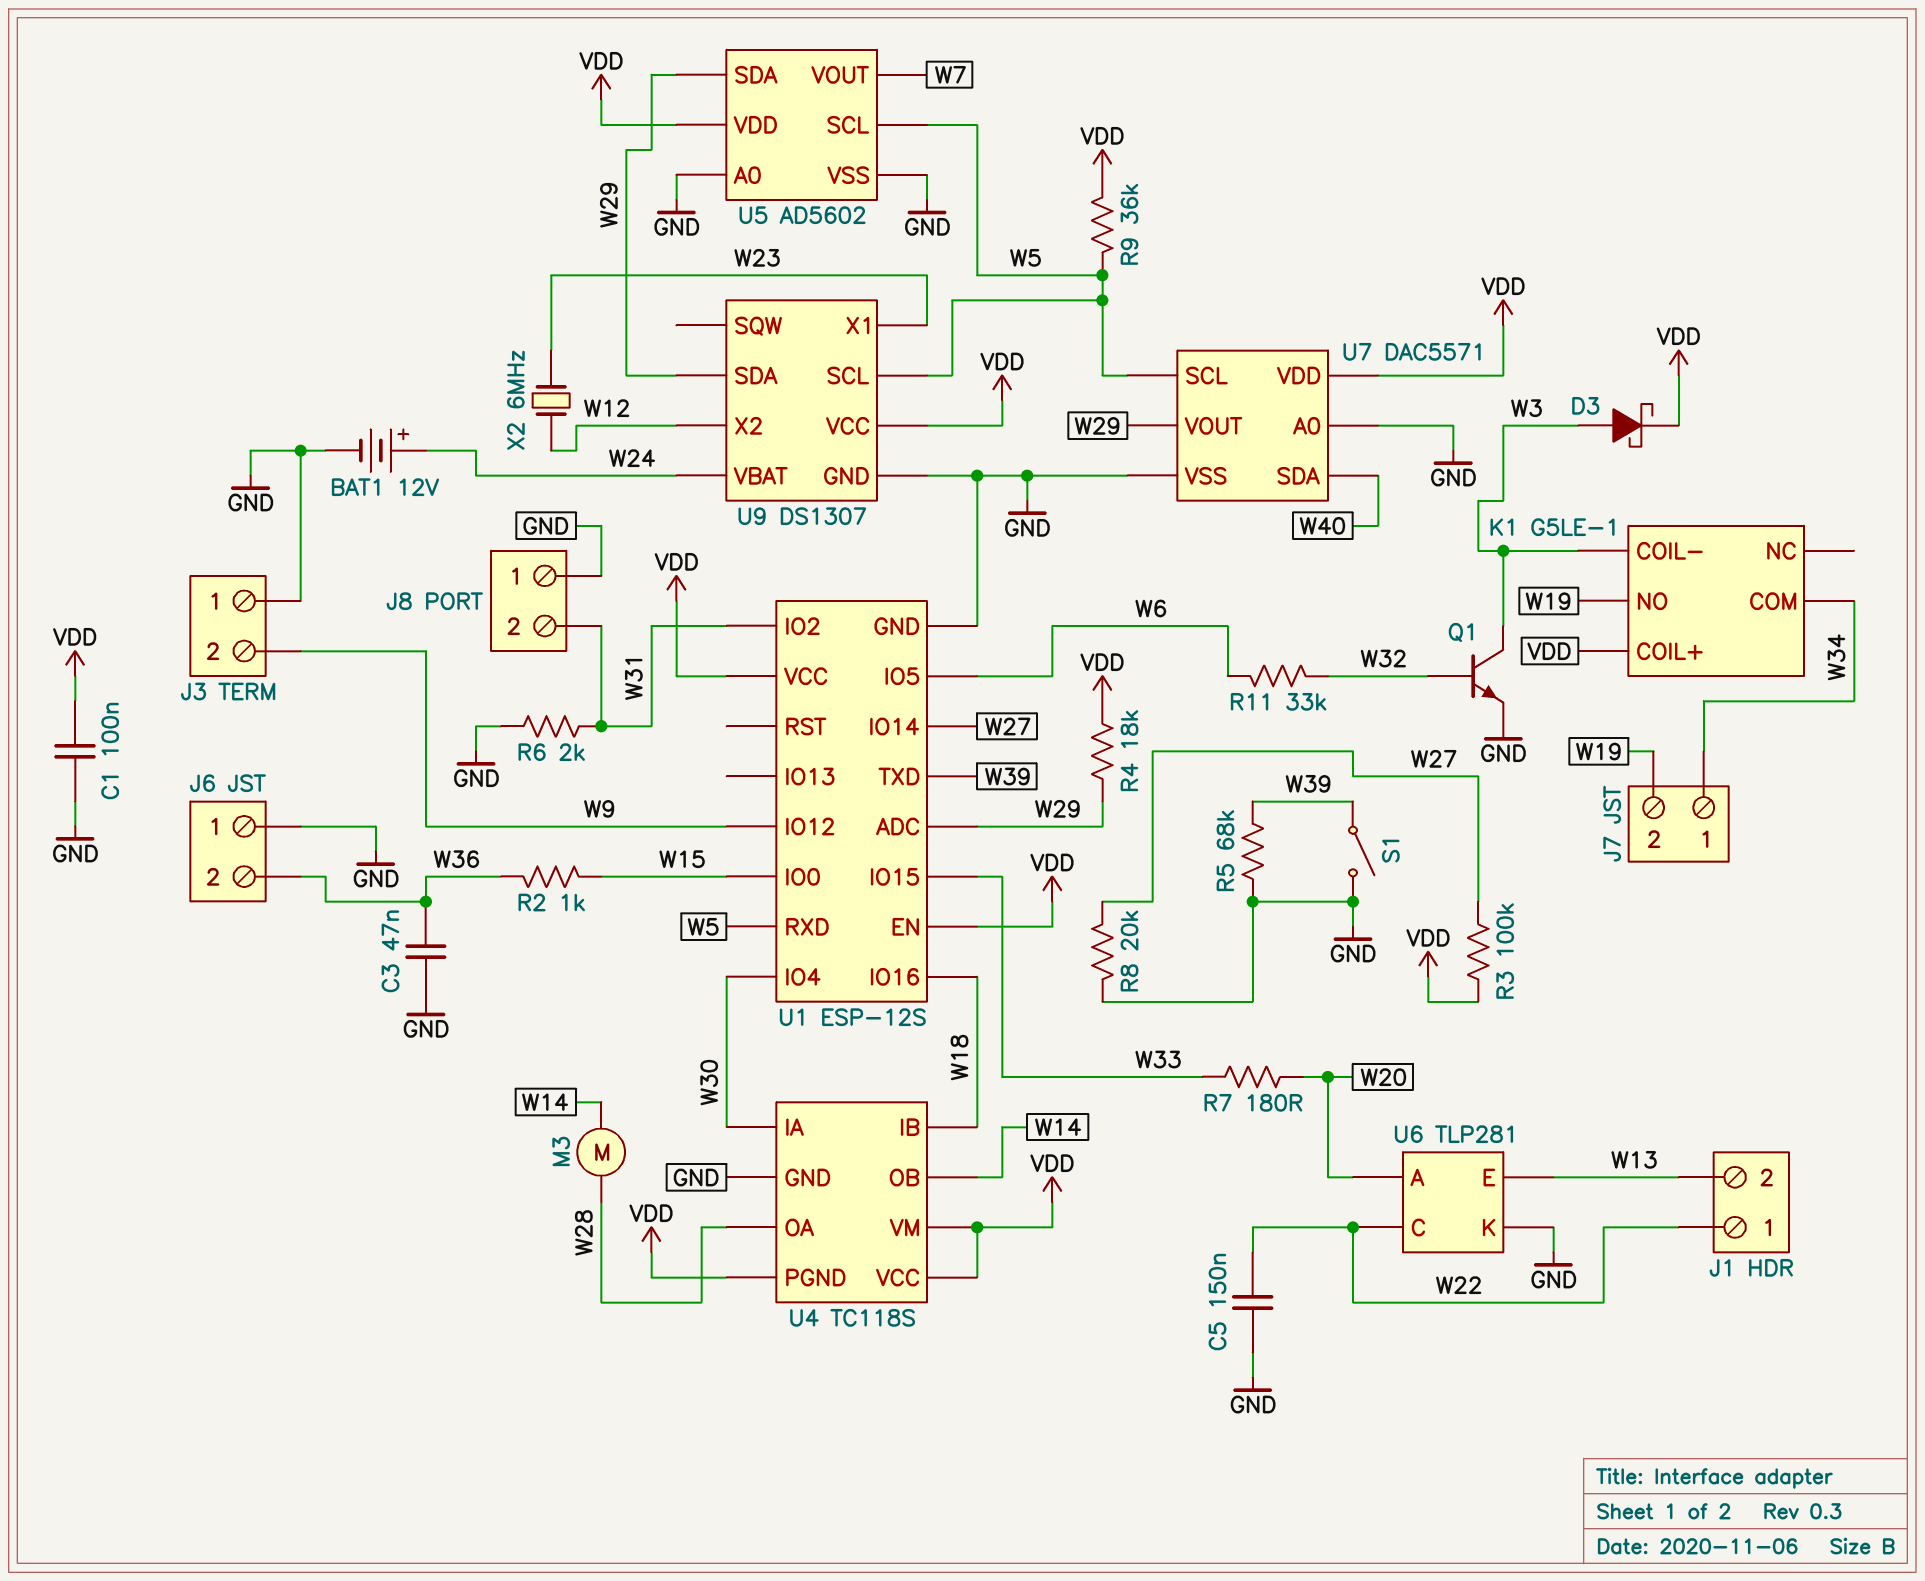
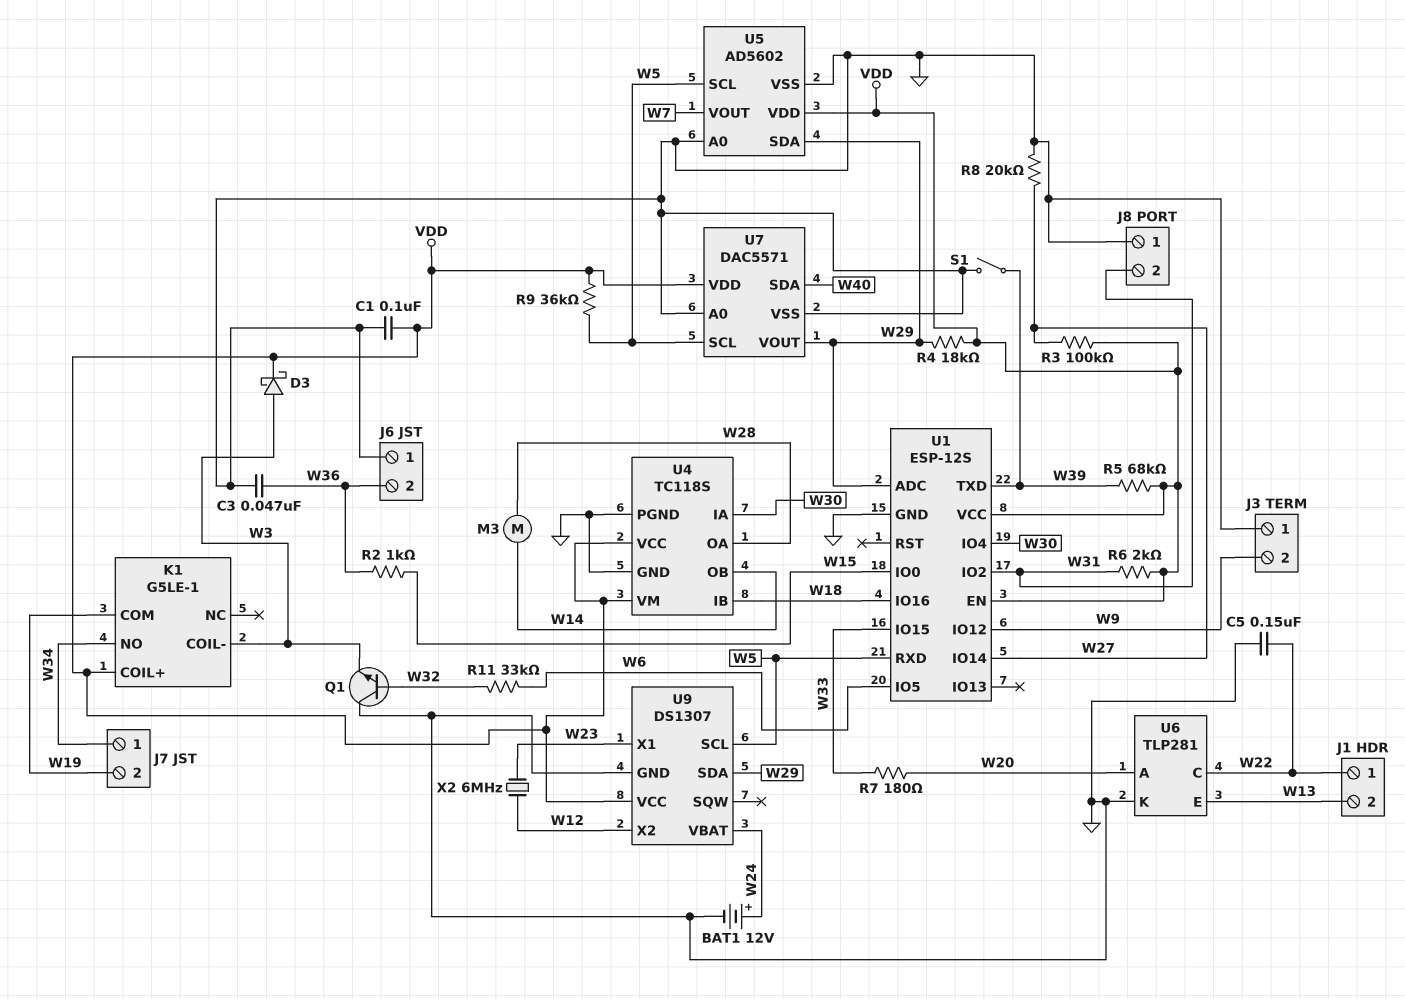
K1 pin COM: W34 -> W19
K1 pin NO: W19 -> W34
Q1: NPN (B W32, C W3, E GND) -> NPN (B W32, C GND, E W3)
R5: 68k (GND, W39) -> 68k (VDD, W39)
R6: 2k (GND, W31) -> 2k (VDD, W31)
U4 pin PGND: VDD -> GND

